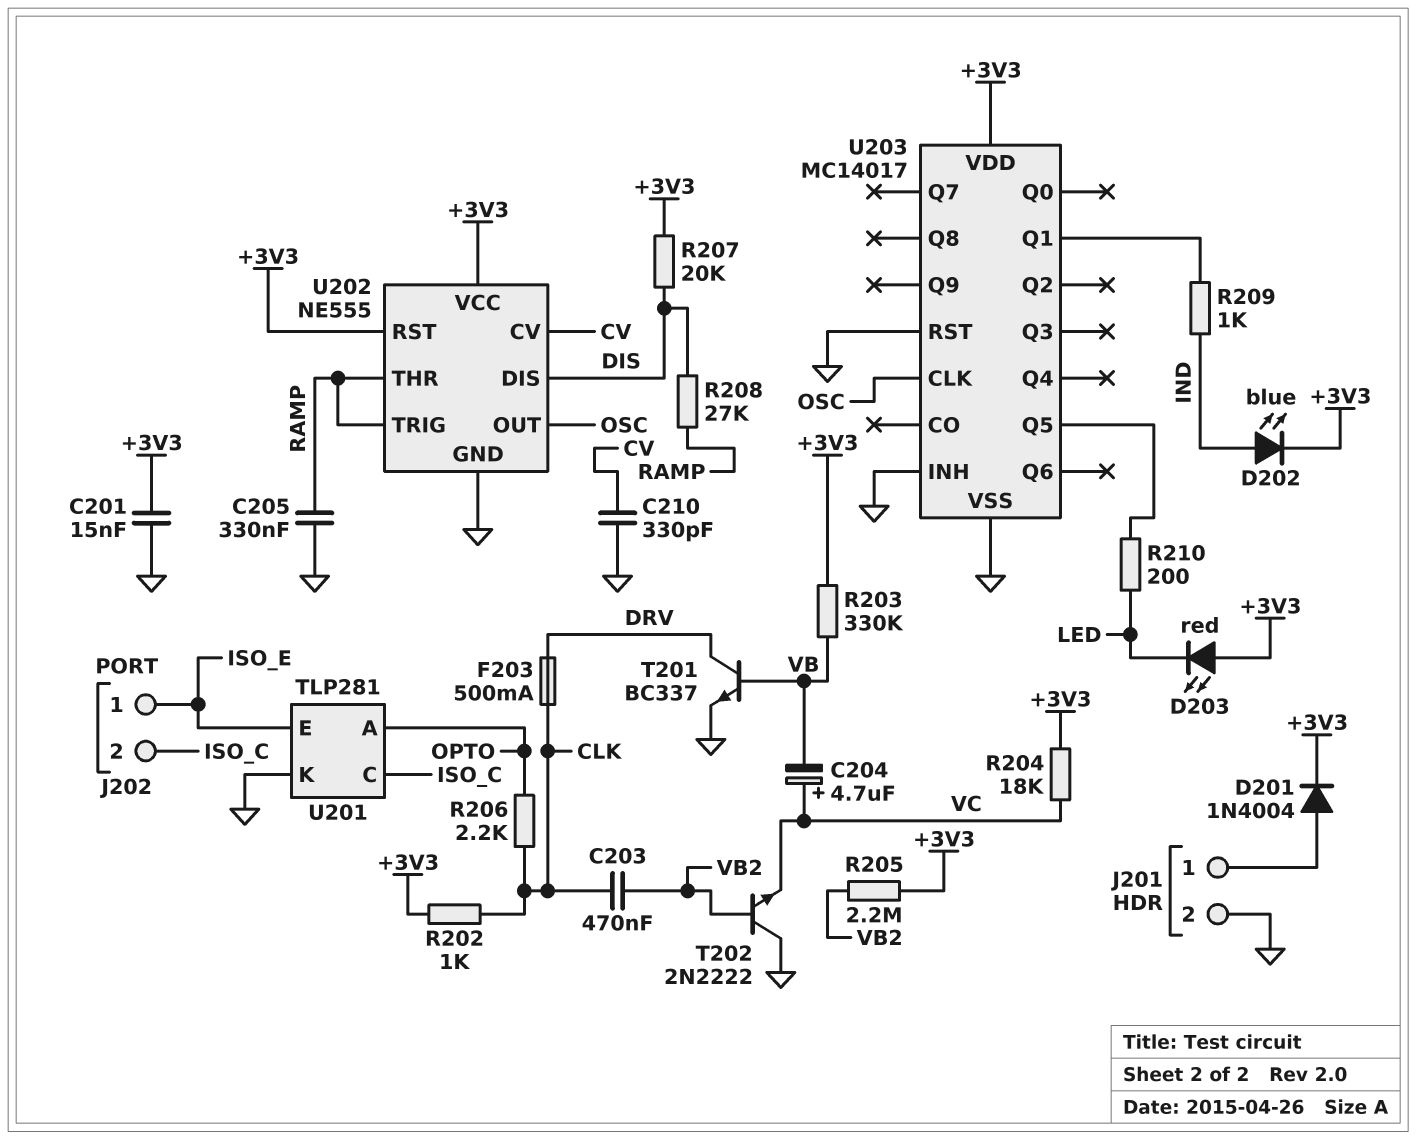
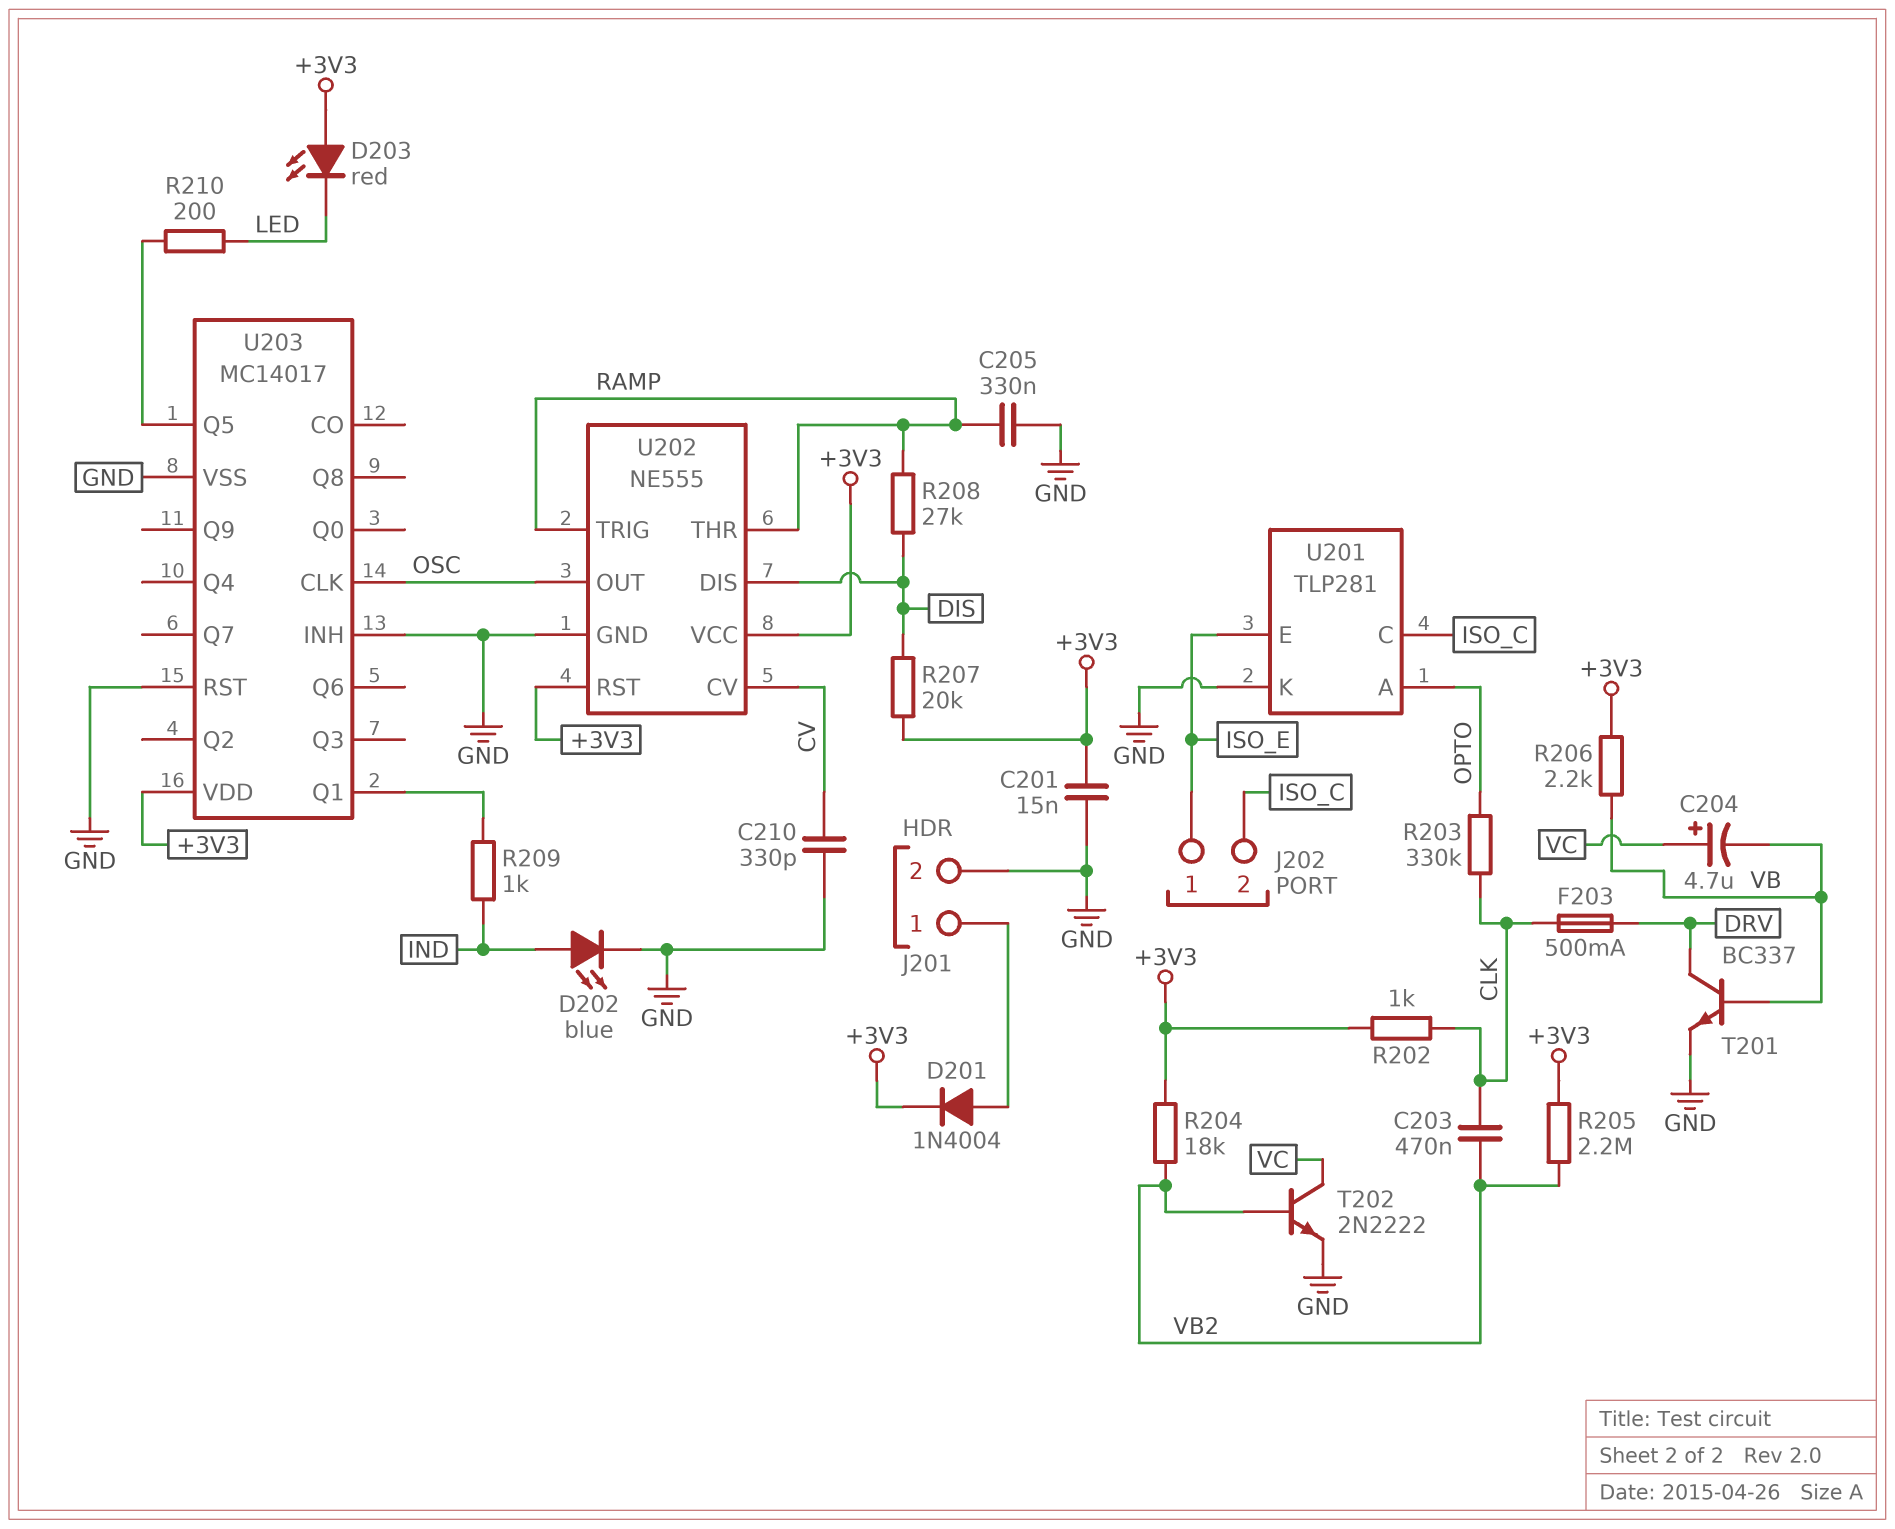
D202: LED blue (A IND, K +3V3) -> LED blue (A IND, K GND)
R203: 330k (+3V3, VB) -> 330k (CLK, OPTO)
R204: 18k (+3V3, VC) -> 18k (+3V3, VB2)
R206: 2.2k (CLK, OPTO) -> 2.2k (+3V3, VB)
T202: NPN 2N2222 (B VB2, C GND, E VC) -> NPN 2N2222 (B VB2, C VC, E GND)

